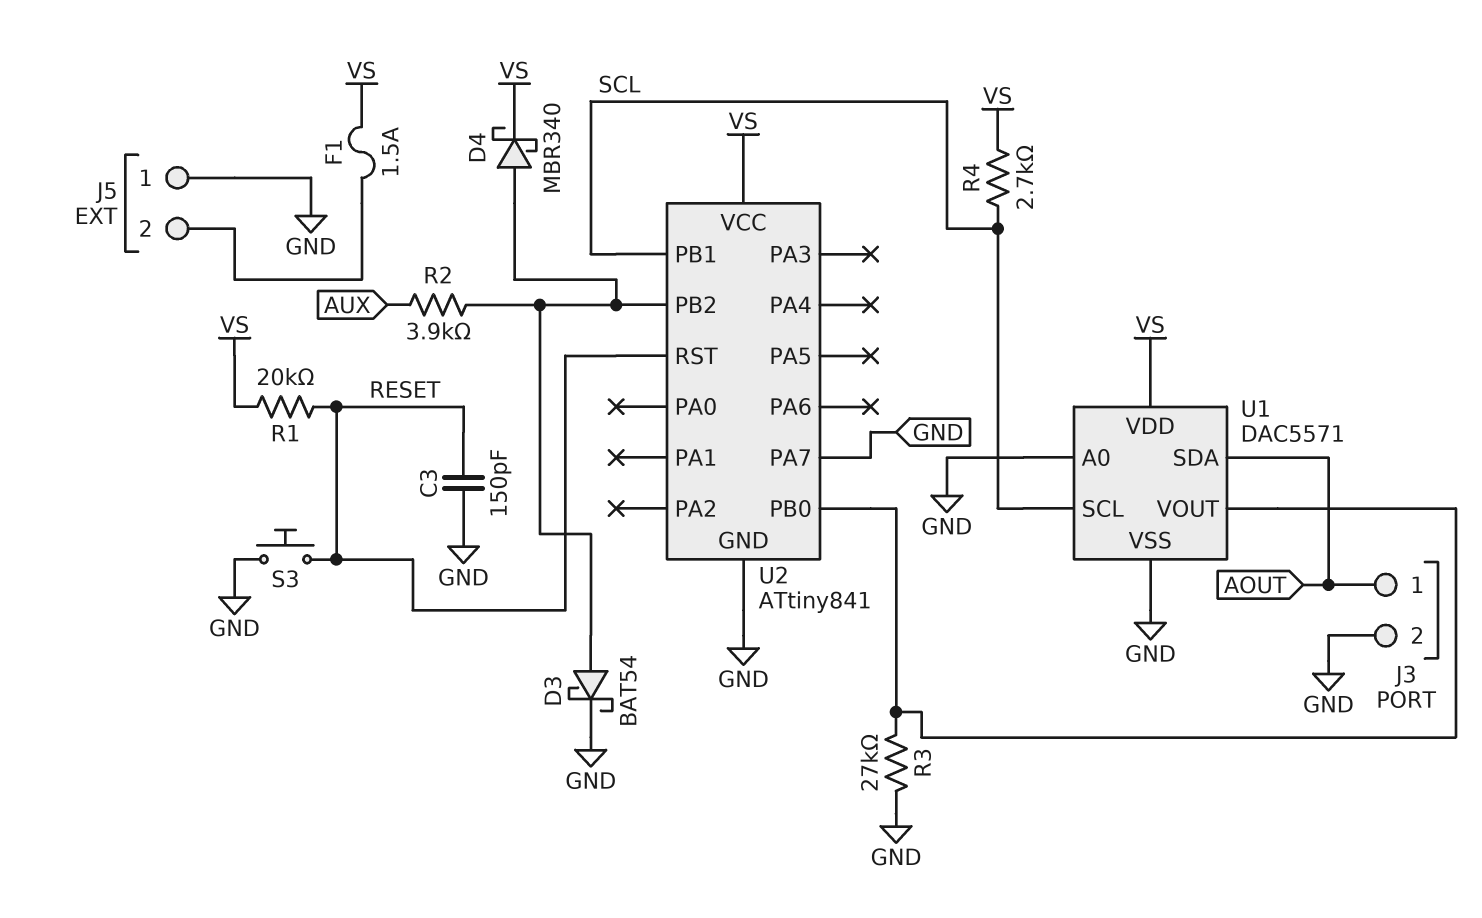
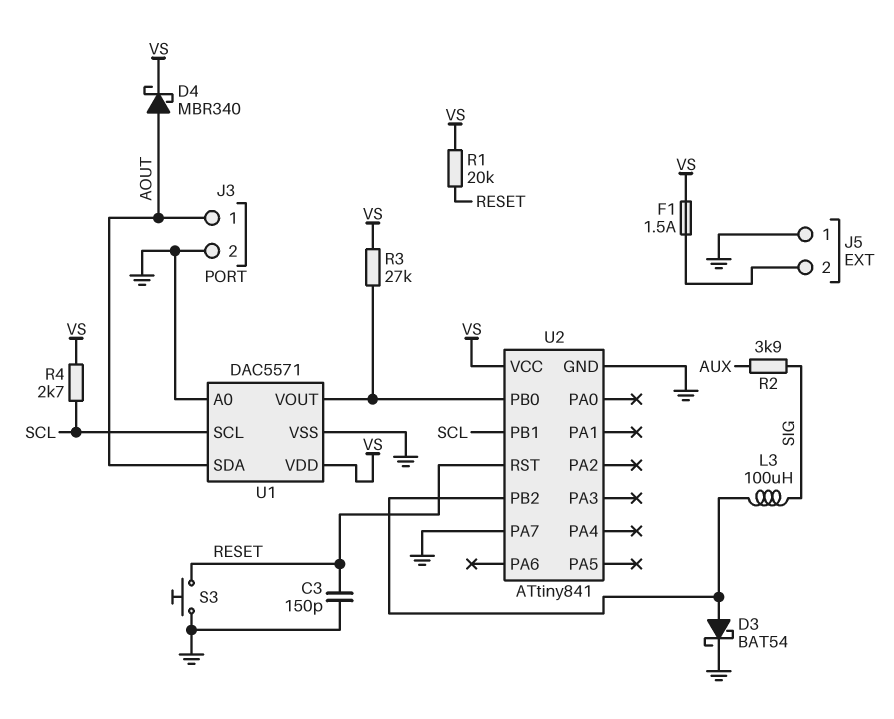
D4: schottky MBR340 (A U2/PB2, K VS) -> schottky MBR340 (A AOUT, K VS)
L3: none -> 100uH (SIG, U2/PB2)
R2: 3.9k (AUX, U2/PB2) -> 3.9k (AUX, SIG)
R3: 27k (GND, U1/VOUT) -> 27k (U1/VOUT, VS)

